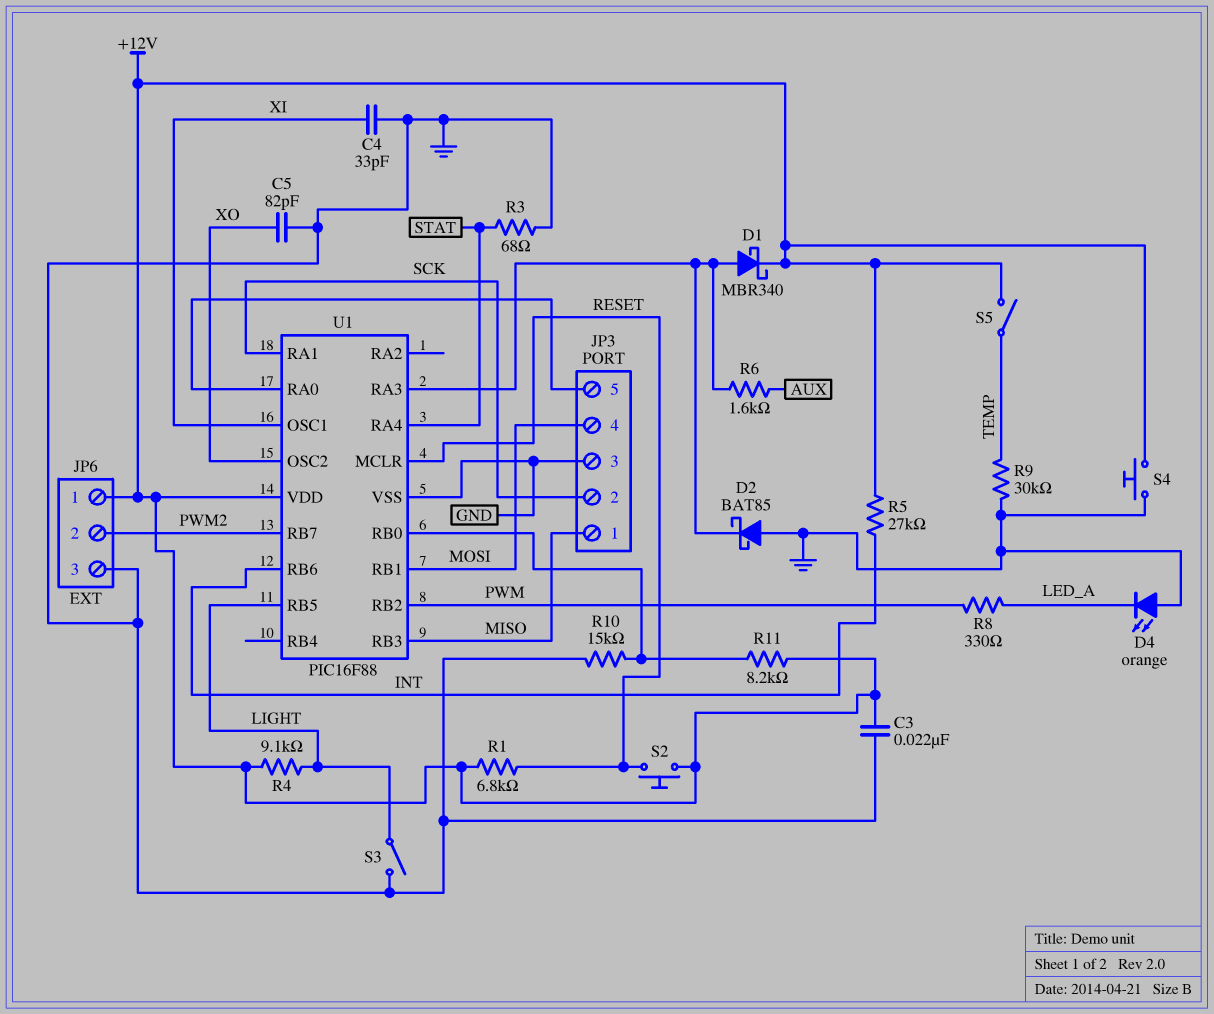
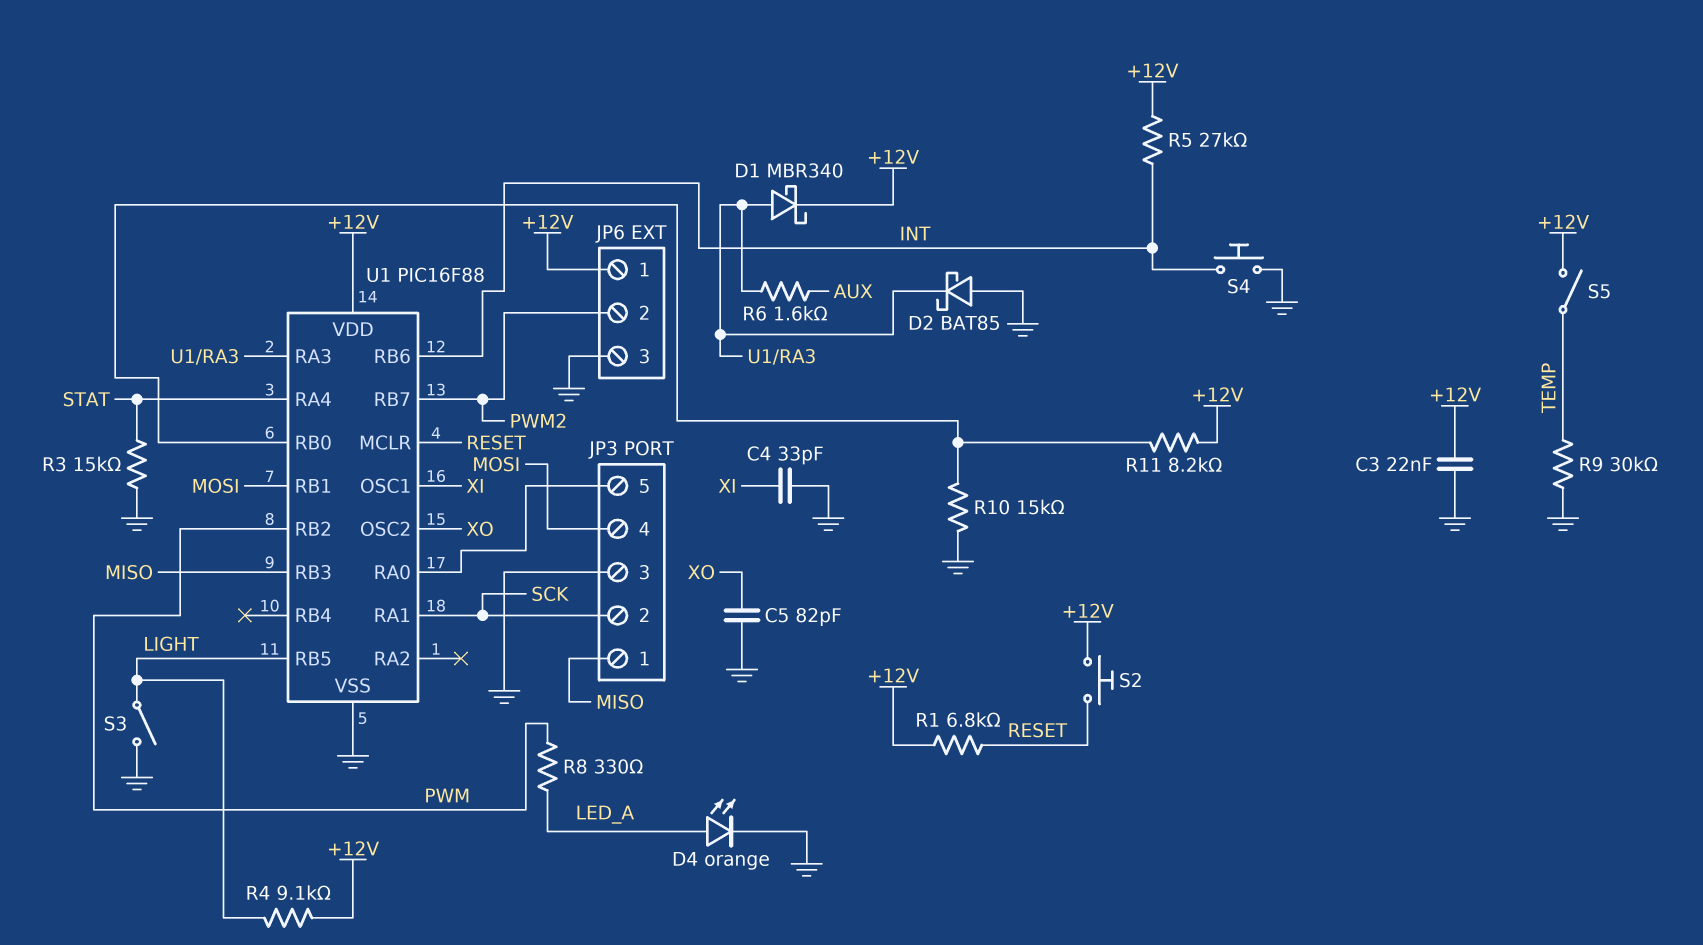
D4: LED orange (A GND, K LED_A) -> LED orange (A LED_A, K GND)
R3: 68 (GND, STAT) -> 15k (GND, STAT)
S4: button (+12V, GND) -> button (GND, INT)

